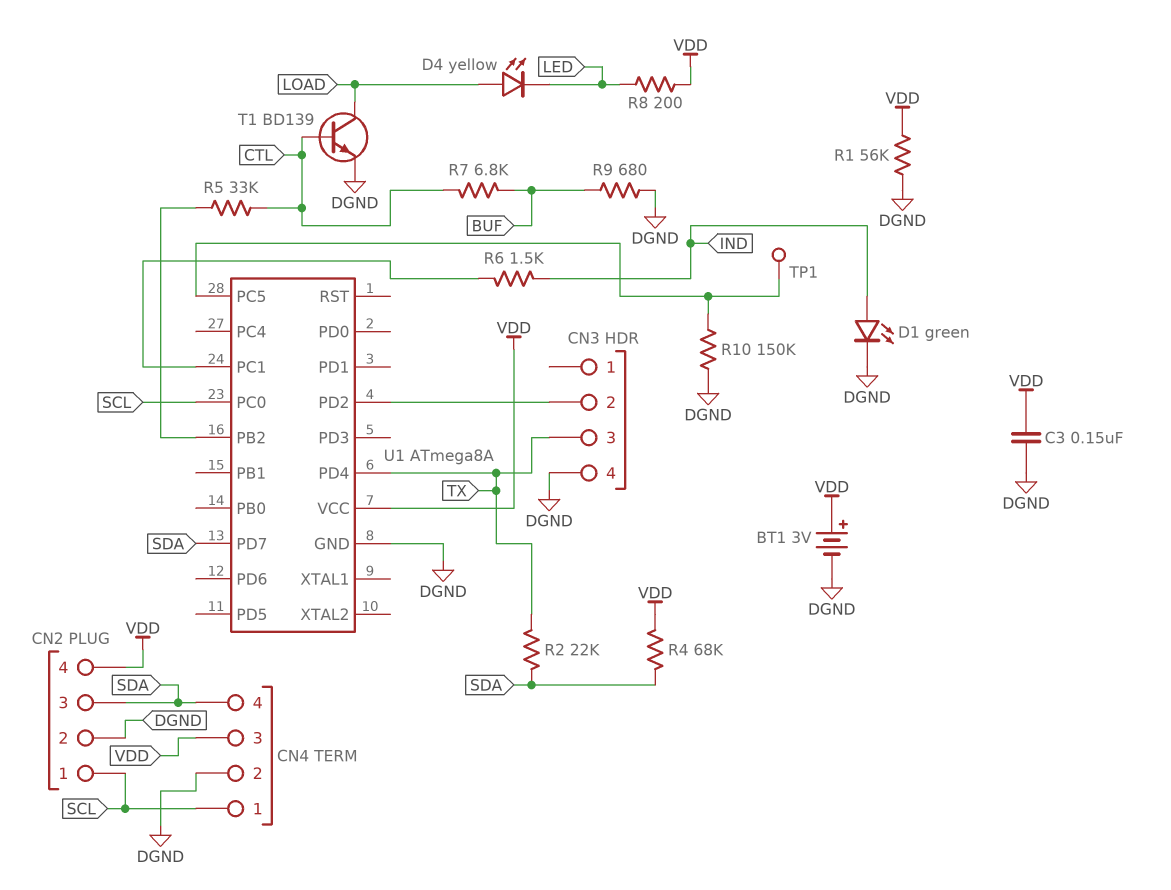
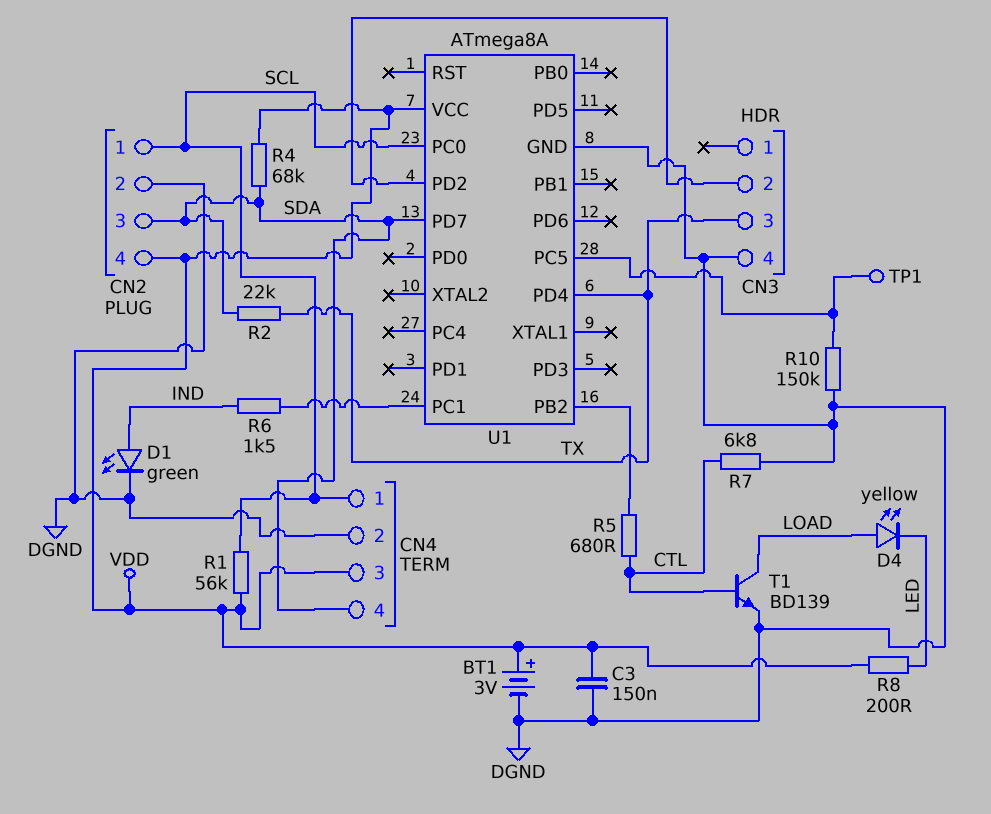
R1: 56k (DGND, VDD) -> 56k (SCL, VDD)
R5: 33k (CTL, U1/PB2) -> 680 (CTL, U1/PB2)
R7: 6.8k (BUF, CTL) -> 6.8k (CTL, DGND)
R9: 680 (BUF, DGND) -> none

